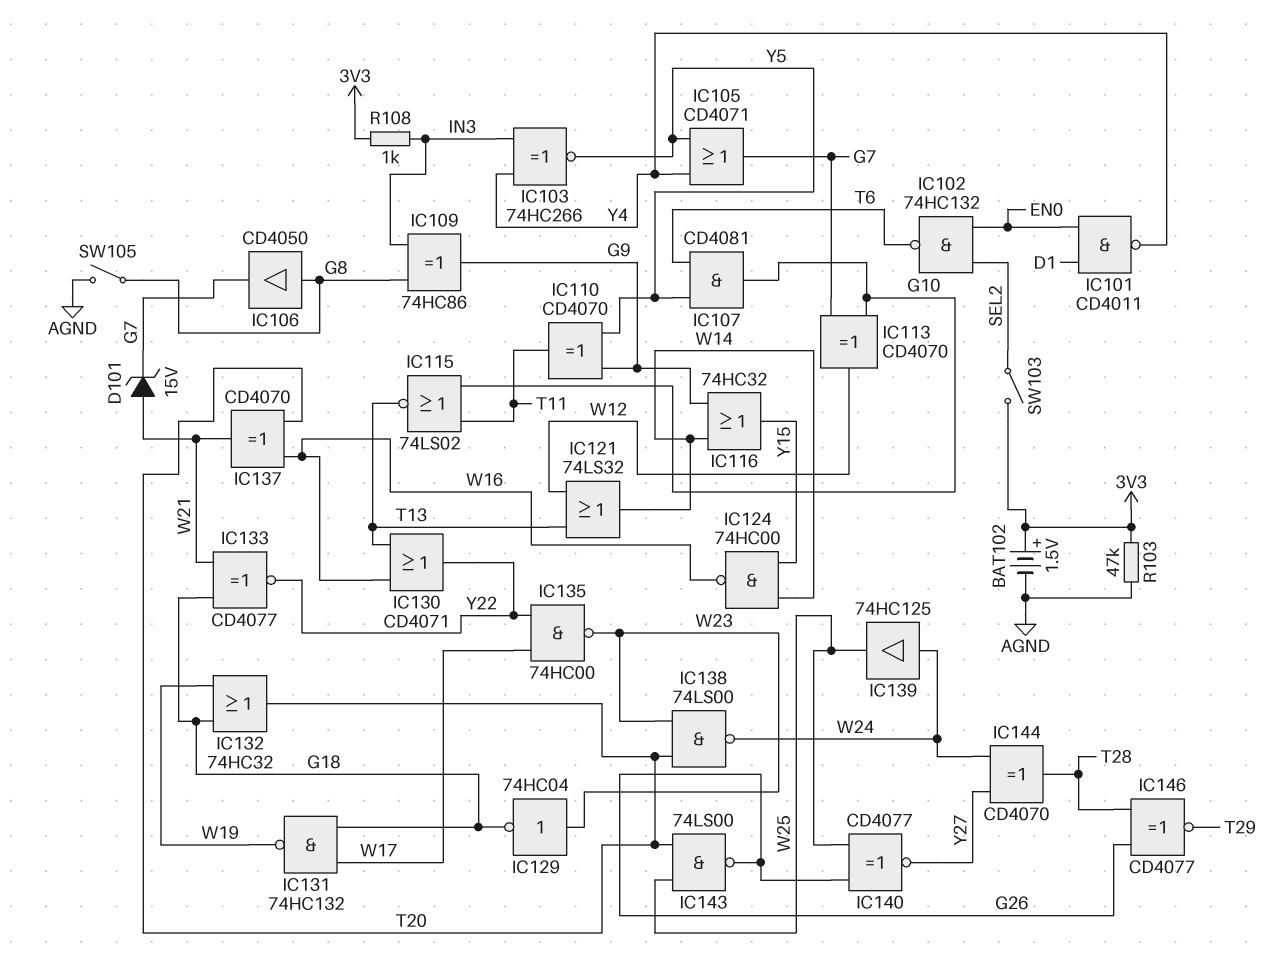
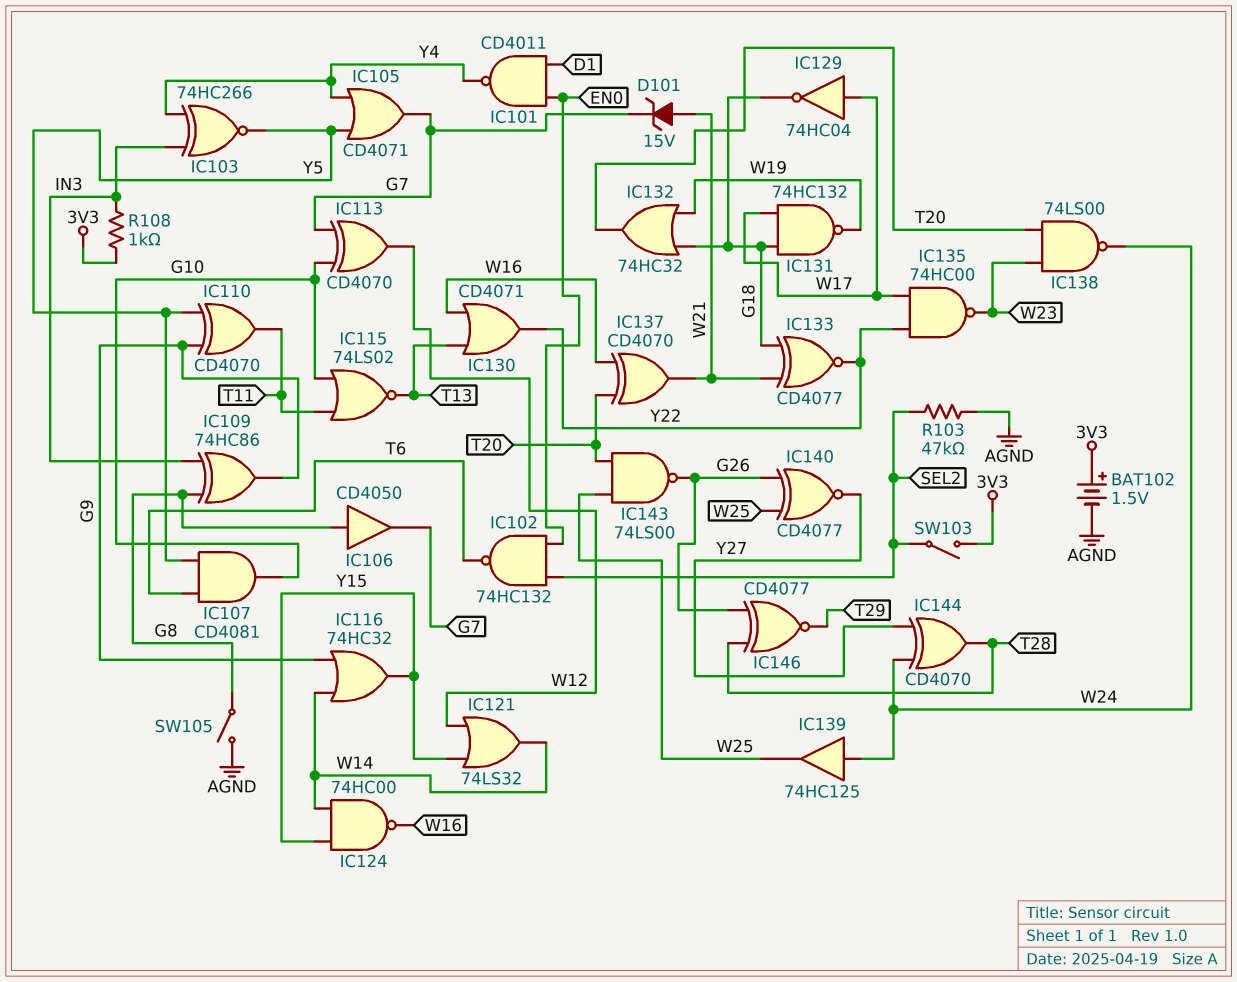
IC121: OR 74LS32 (in T13, in W12, out W14) -> OR 74LS32 (in W12, in Y15, out W14)
IC129: NOT 74HC04 (in W23, out G18) -> NOT 74HC04 (in W17, out G18)
R103: 47k (3V3, AGND) -> 47k (AGND, SEL2)

